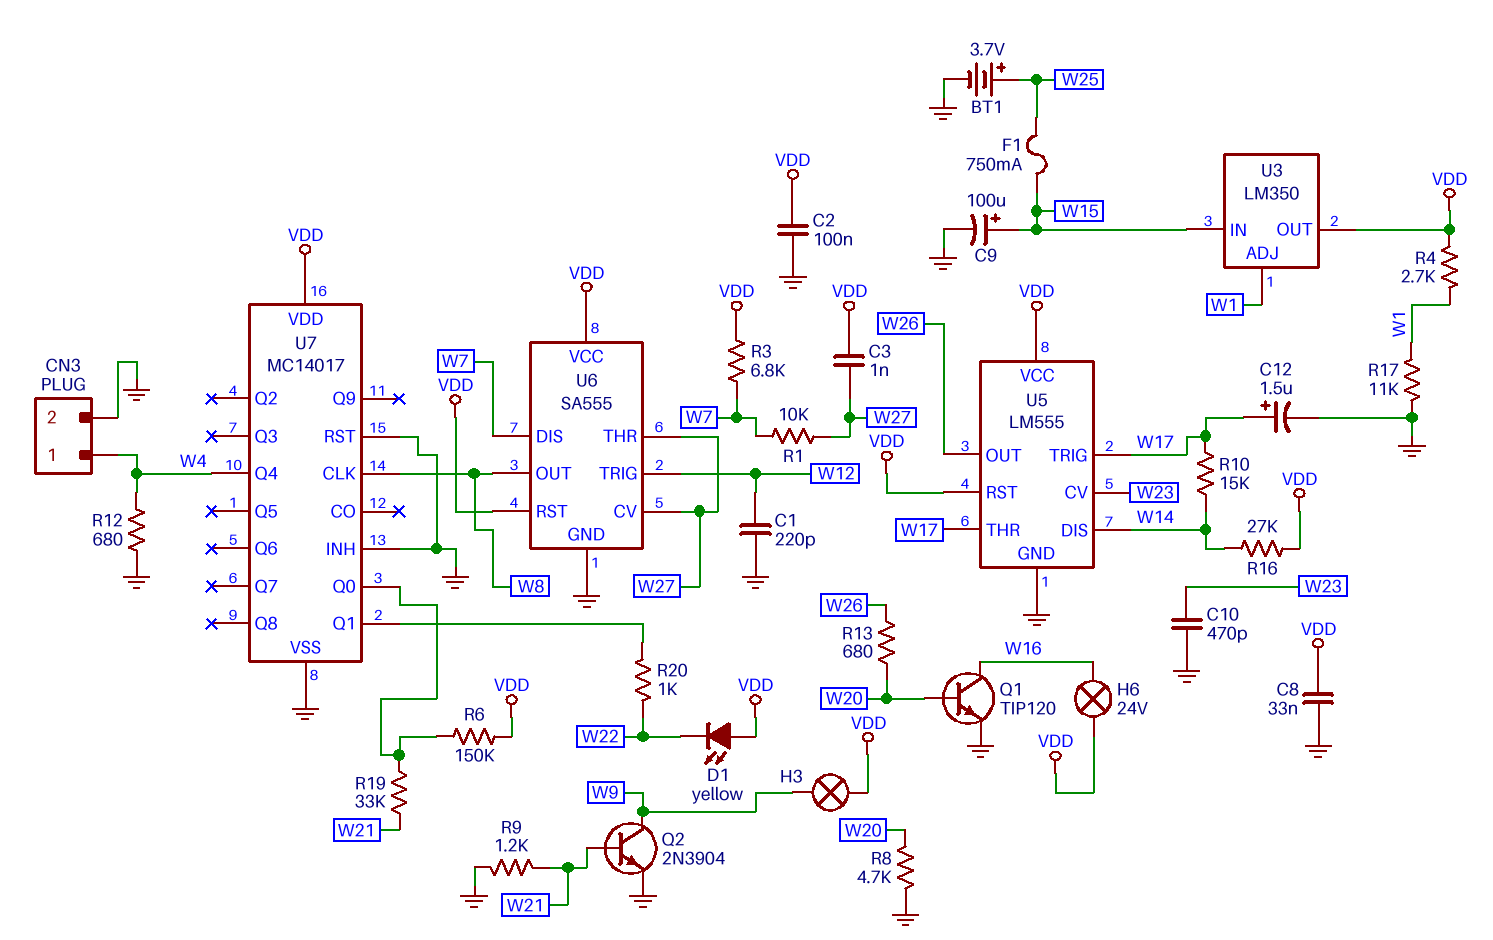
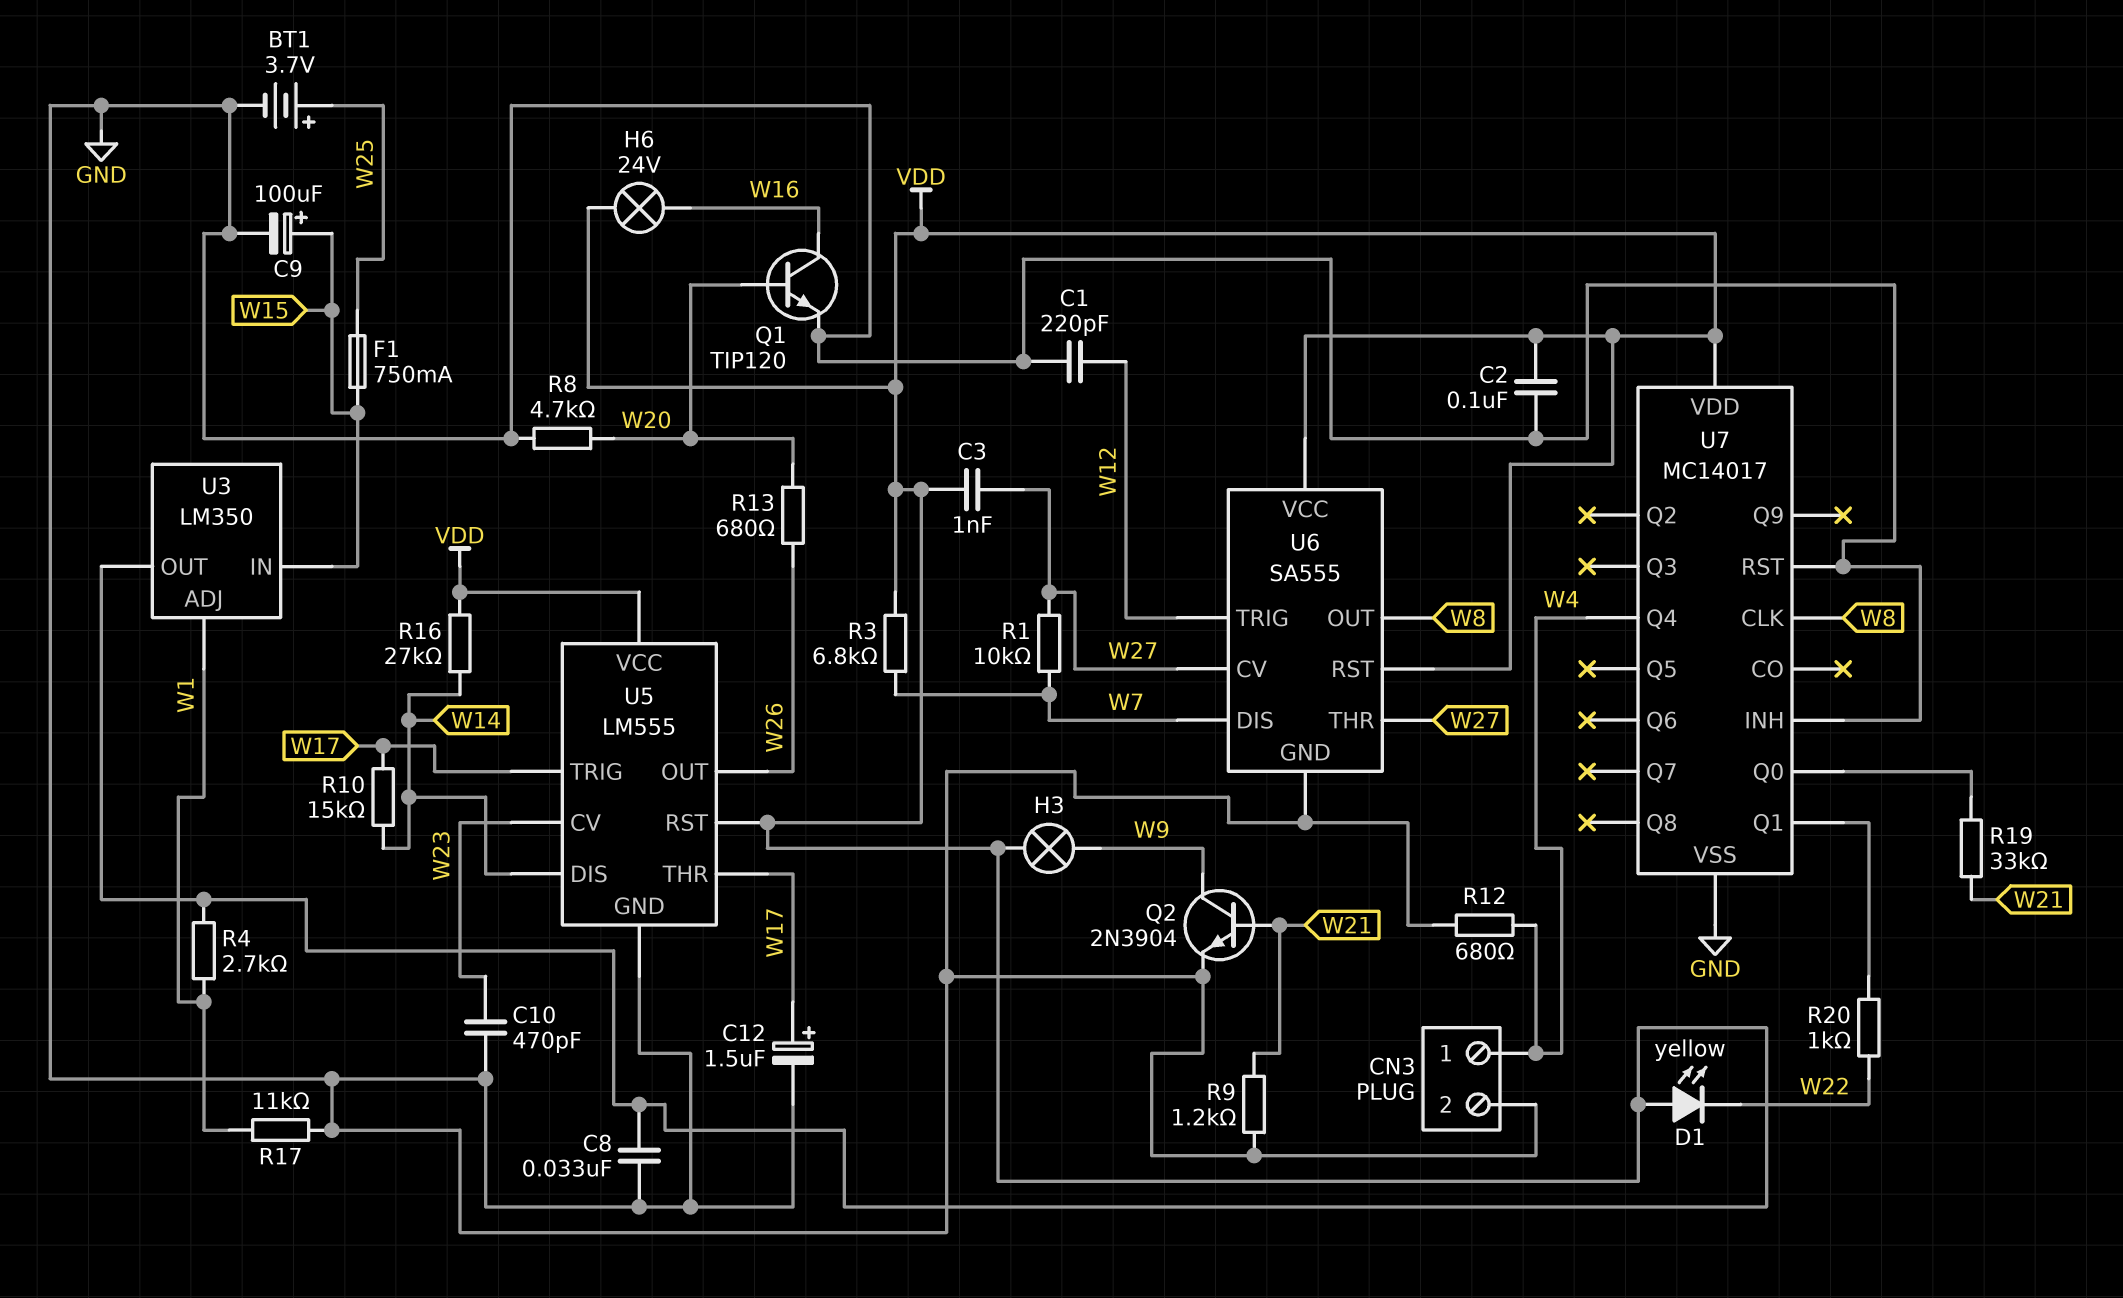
R6: 150k (U7/Q0, VDD) -> none

